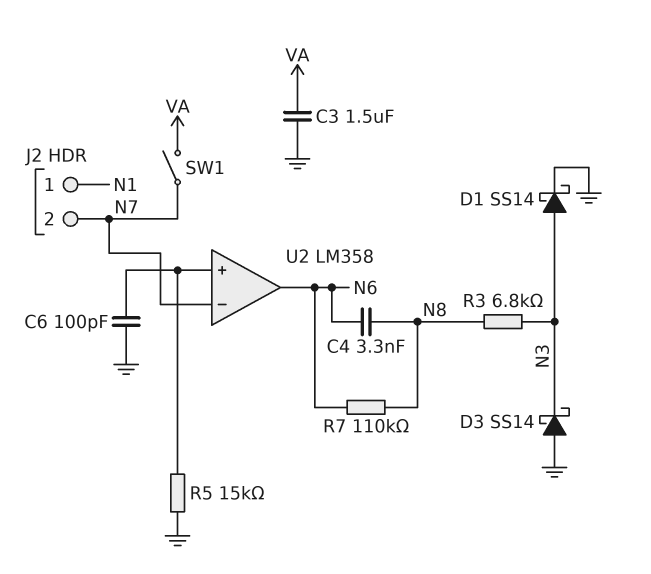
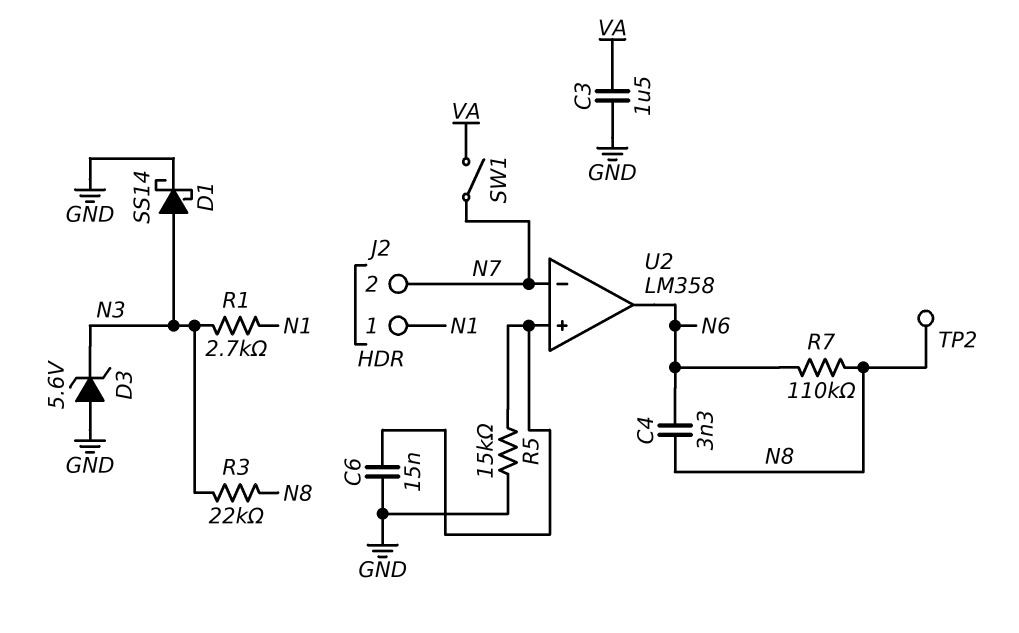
C6: 100pF (GND, U2/in+) -> 15nF (GND, U2/in+)
D3: schottky SS14 (A GND, K N3) -> zener 5.6V (A GND, K N3)
R1: none -> 2.7k (N1, N3)
R3: 6.8k (N3, N8) -> 22k (N3, N8)
TP2: none -> test point (N8)

